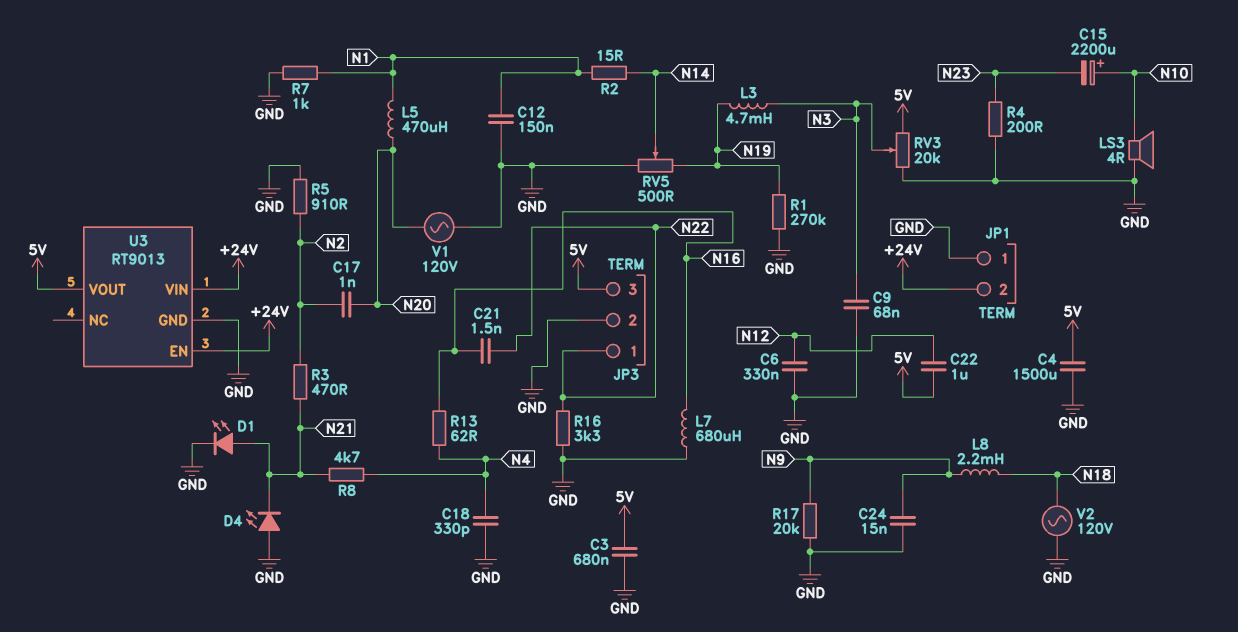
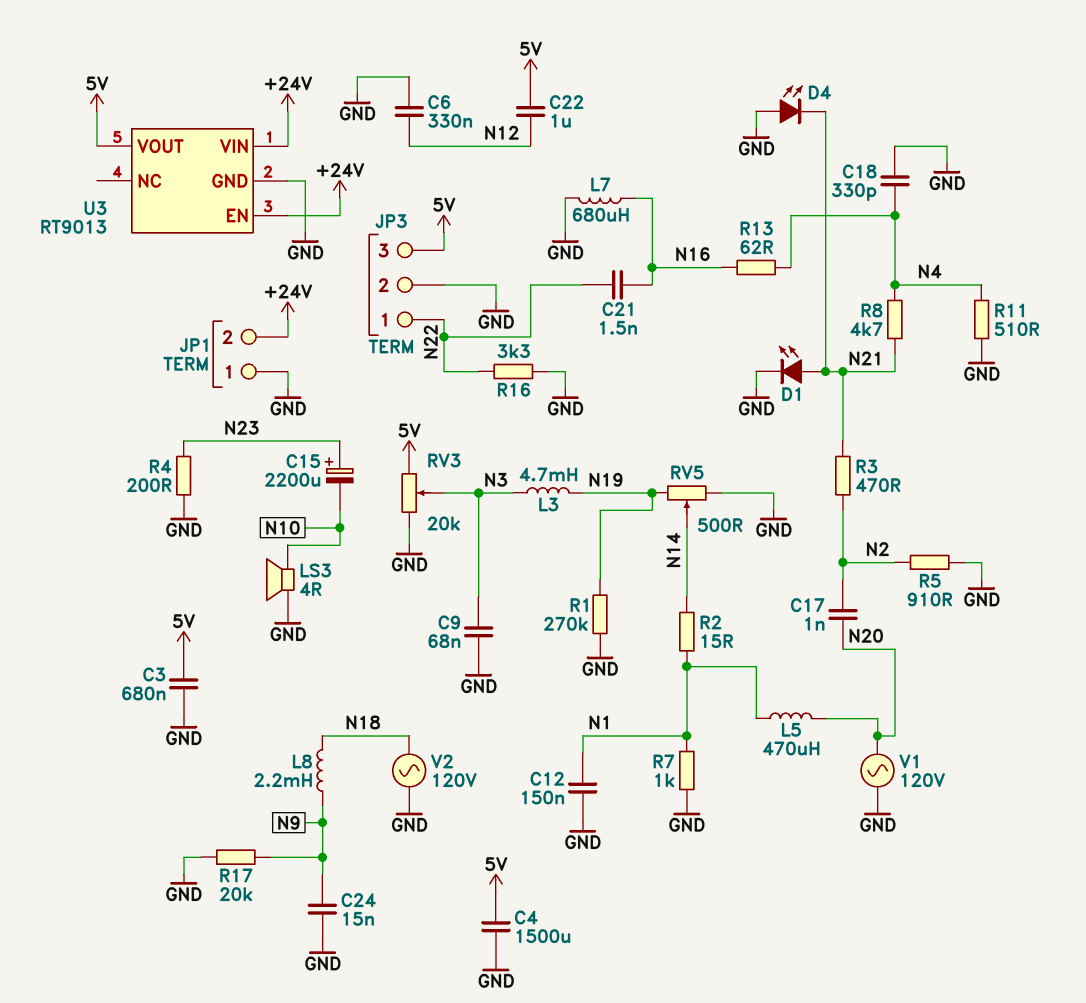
C15: 2200uF (plus N10, minus N23) -> 2200uF (plus N23, minus N10)
R11: none -> 510 (GND, N4)

